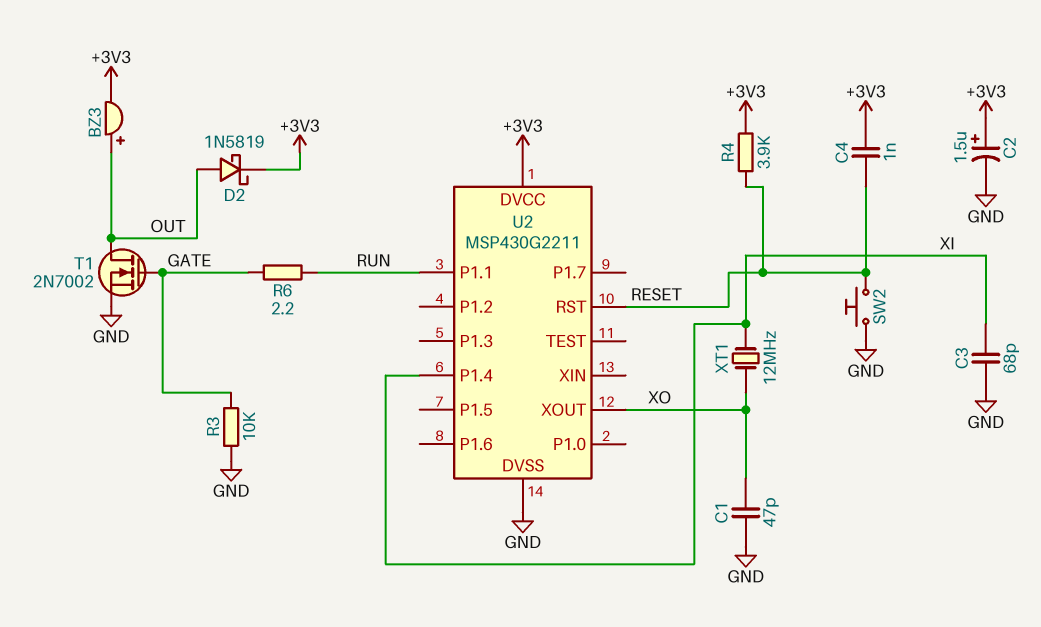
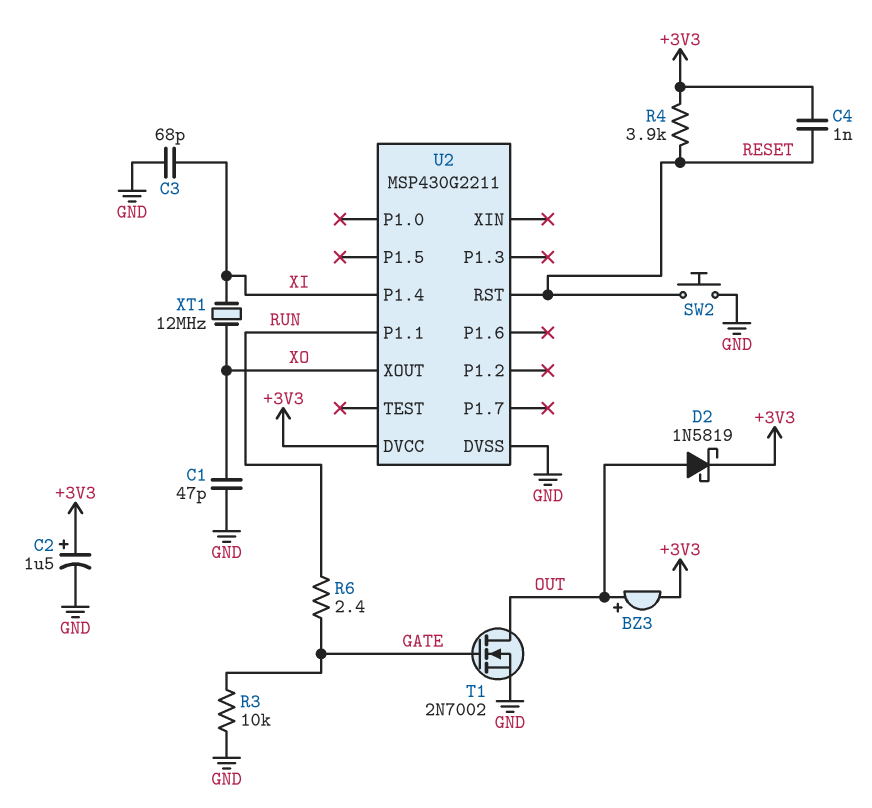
R6: 2.2 (GATE, RUN) -> 2.4 (GATE, RUN)

